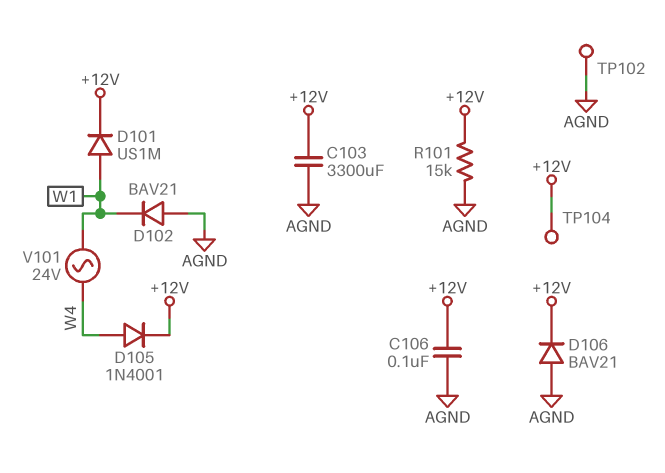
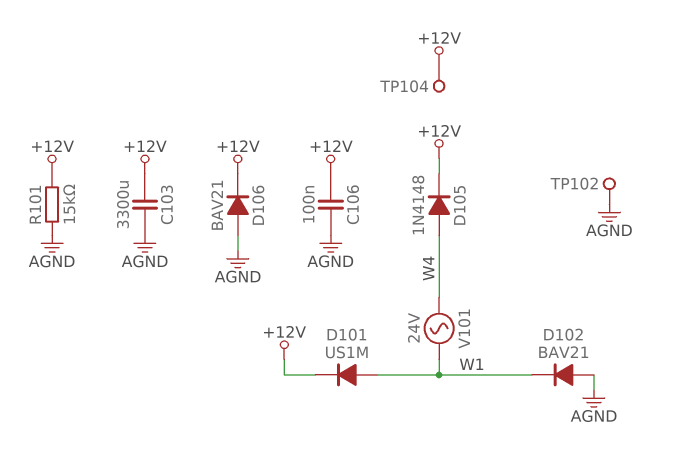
D105: diode 1N4001 (A W4, K +12V) -> diode 1N4148 (A W4, K +12V)

